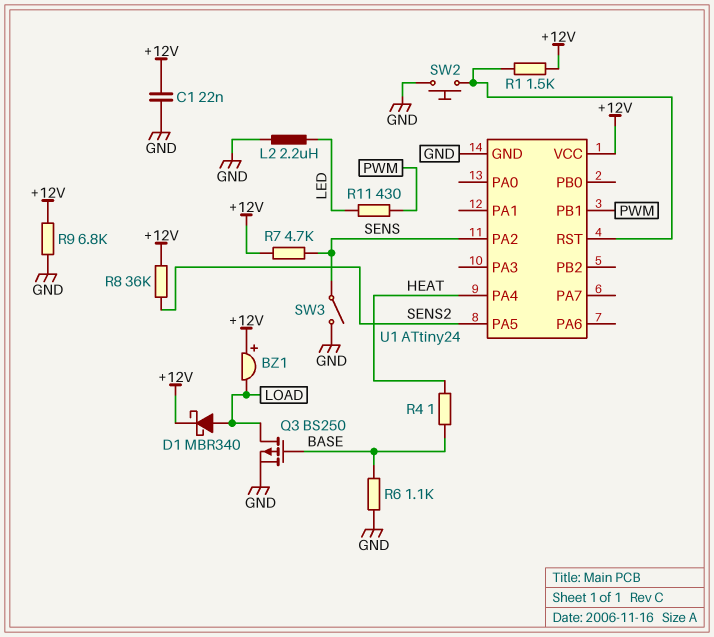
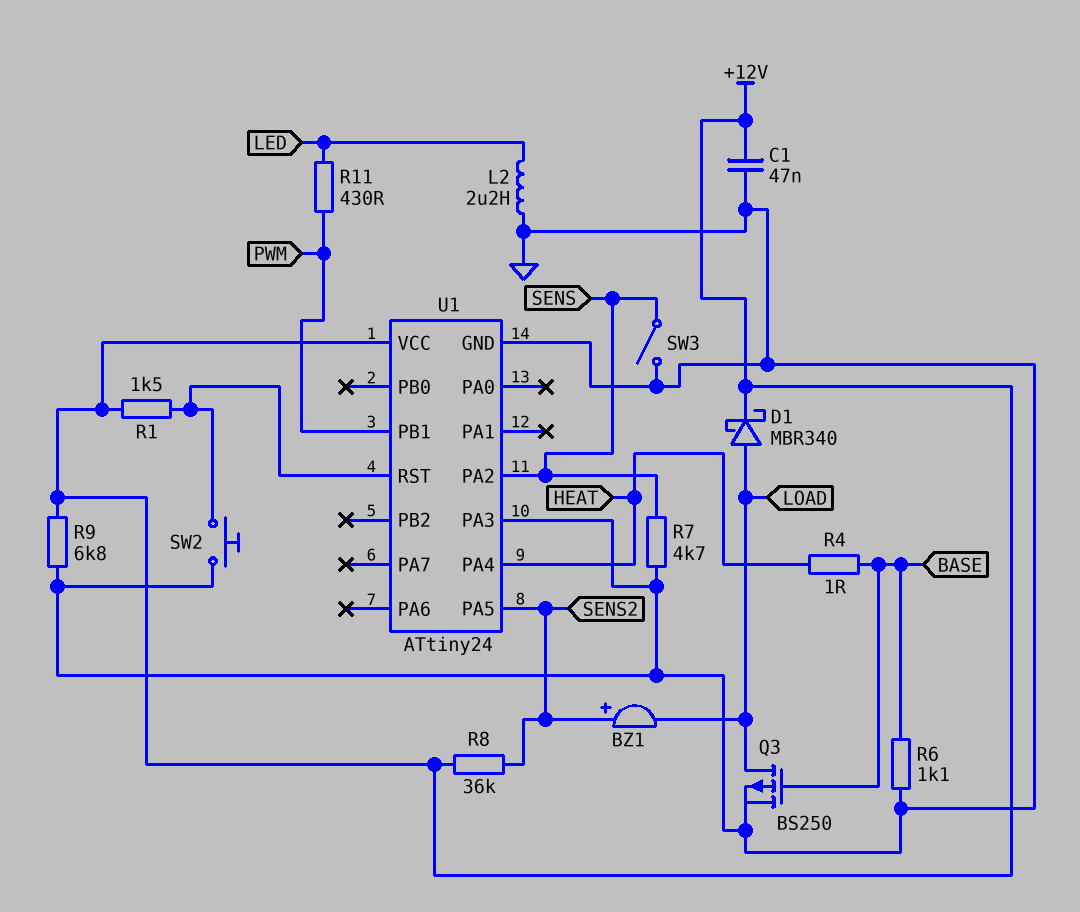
BZ1: buzzer (plus +12V, minus LOAD) -> buzzer (plus SENS2, minus LOAD)
C1: 22nF (+12V, GND) -> 47nF (+12V, GND)
R7: 4.7k (+12V, SENS) -> 4.7k (GND, SENS)
U1 pin PA3: none -> GND

